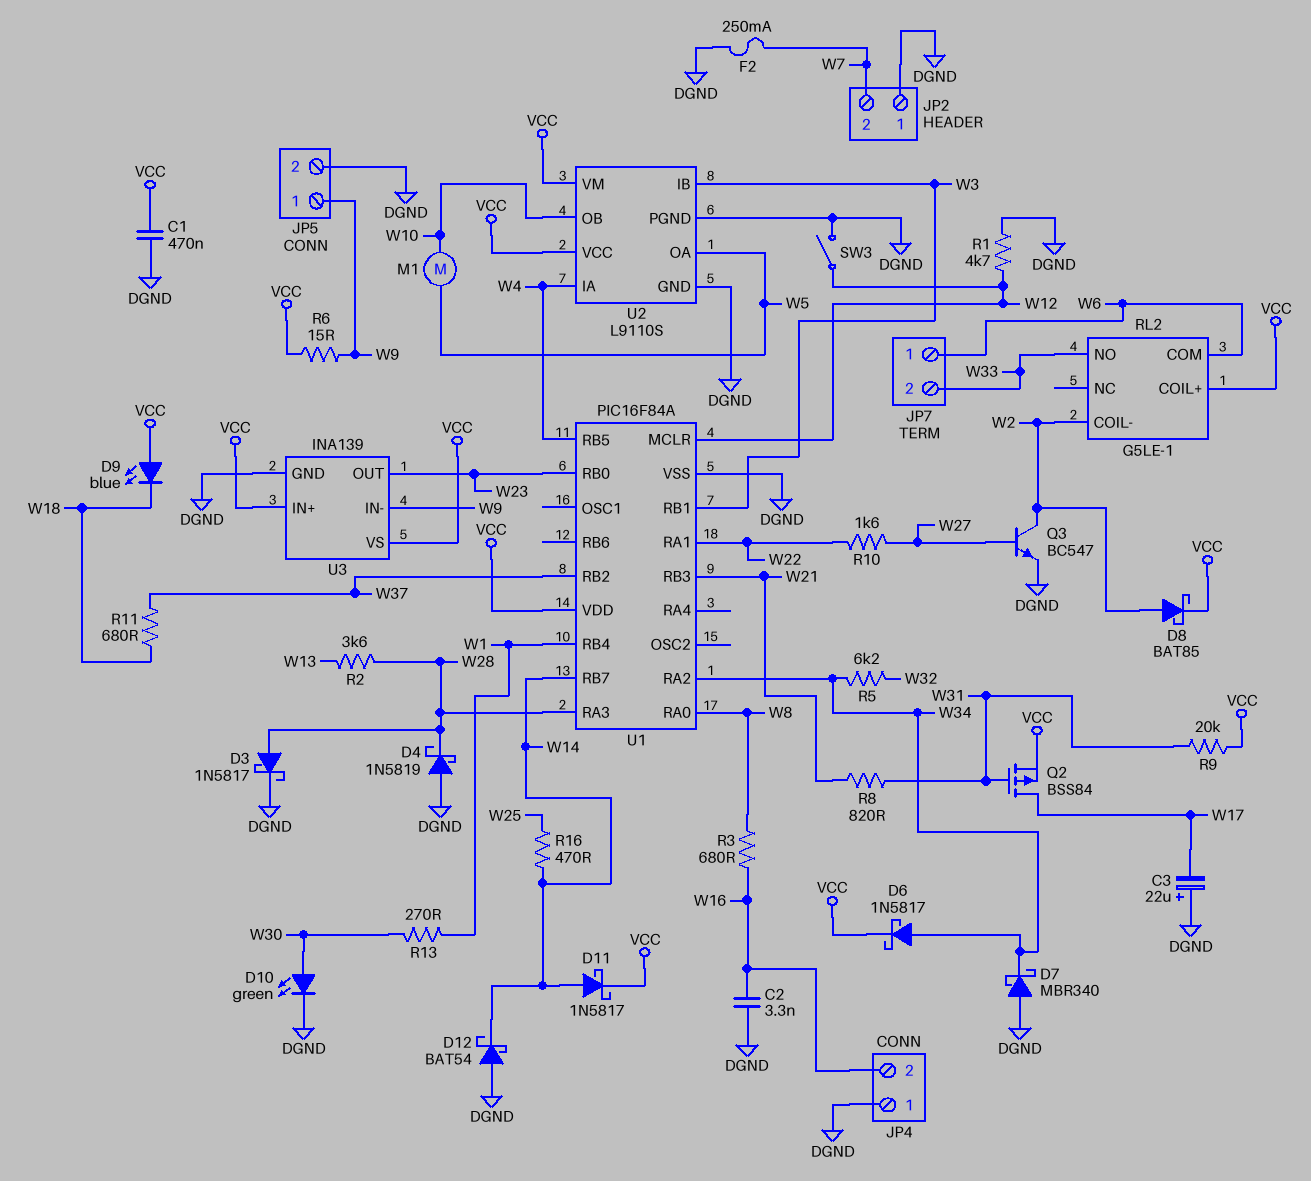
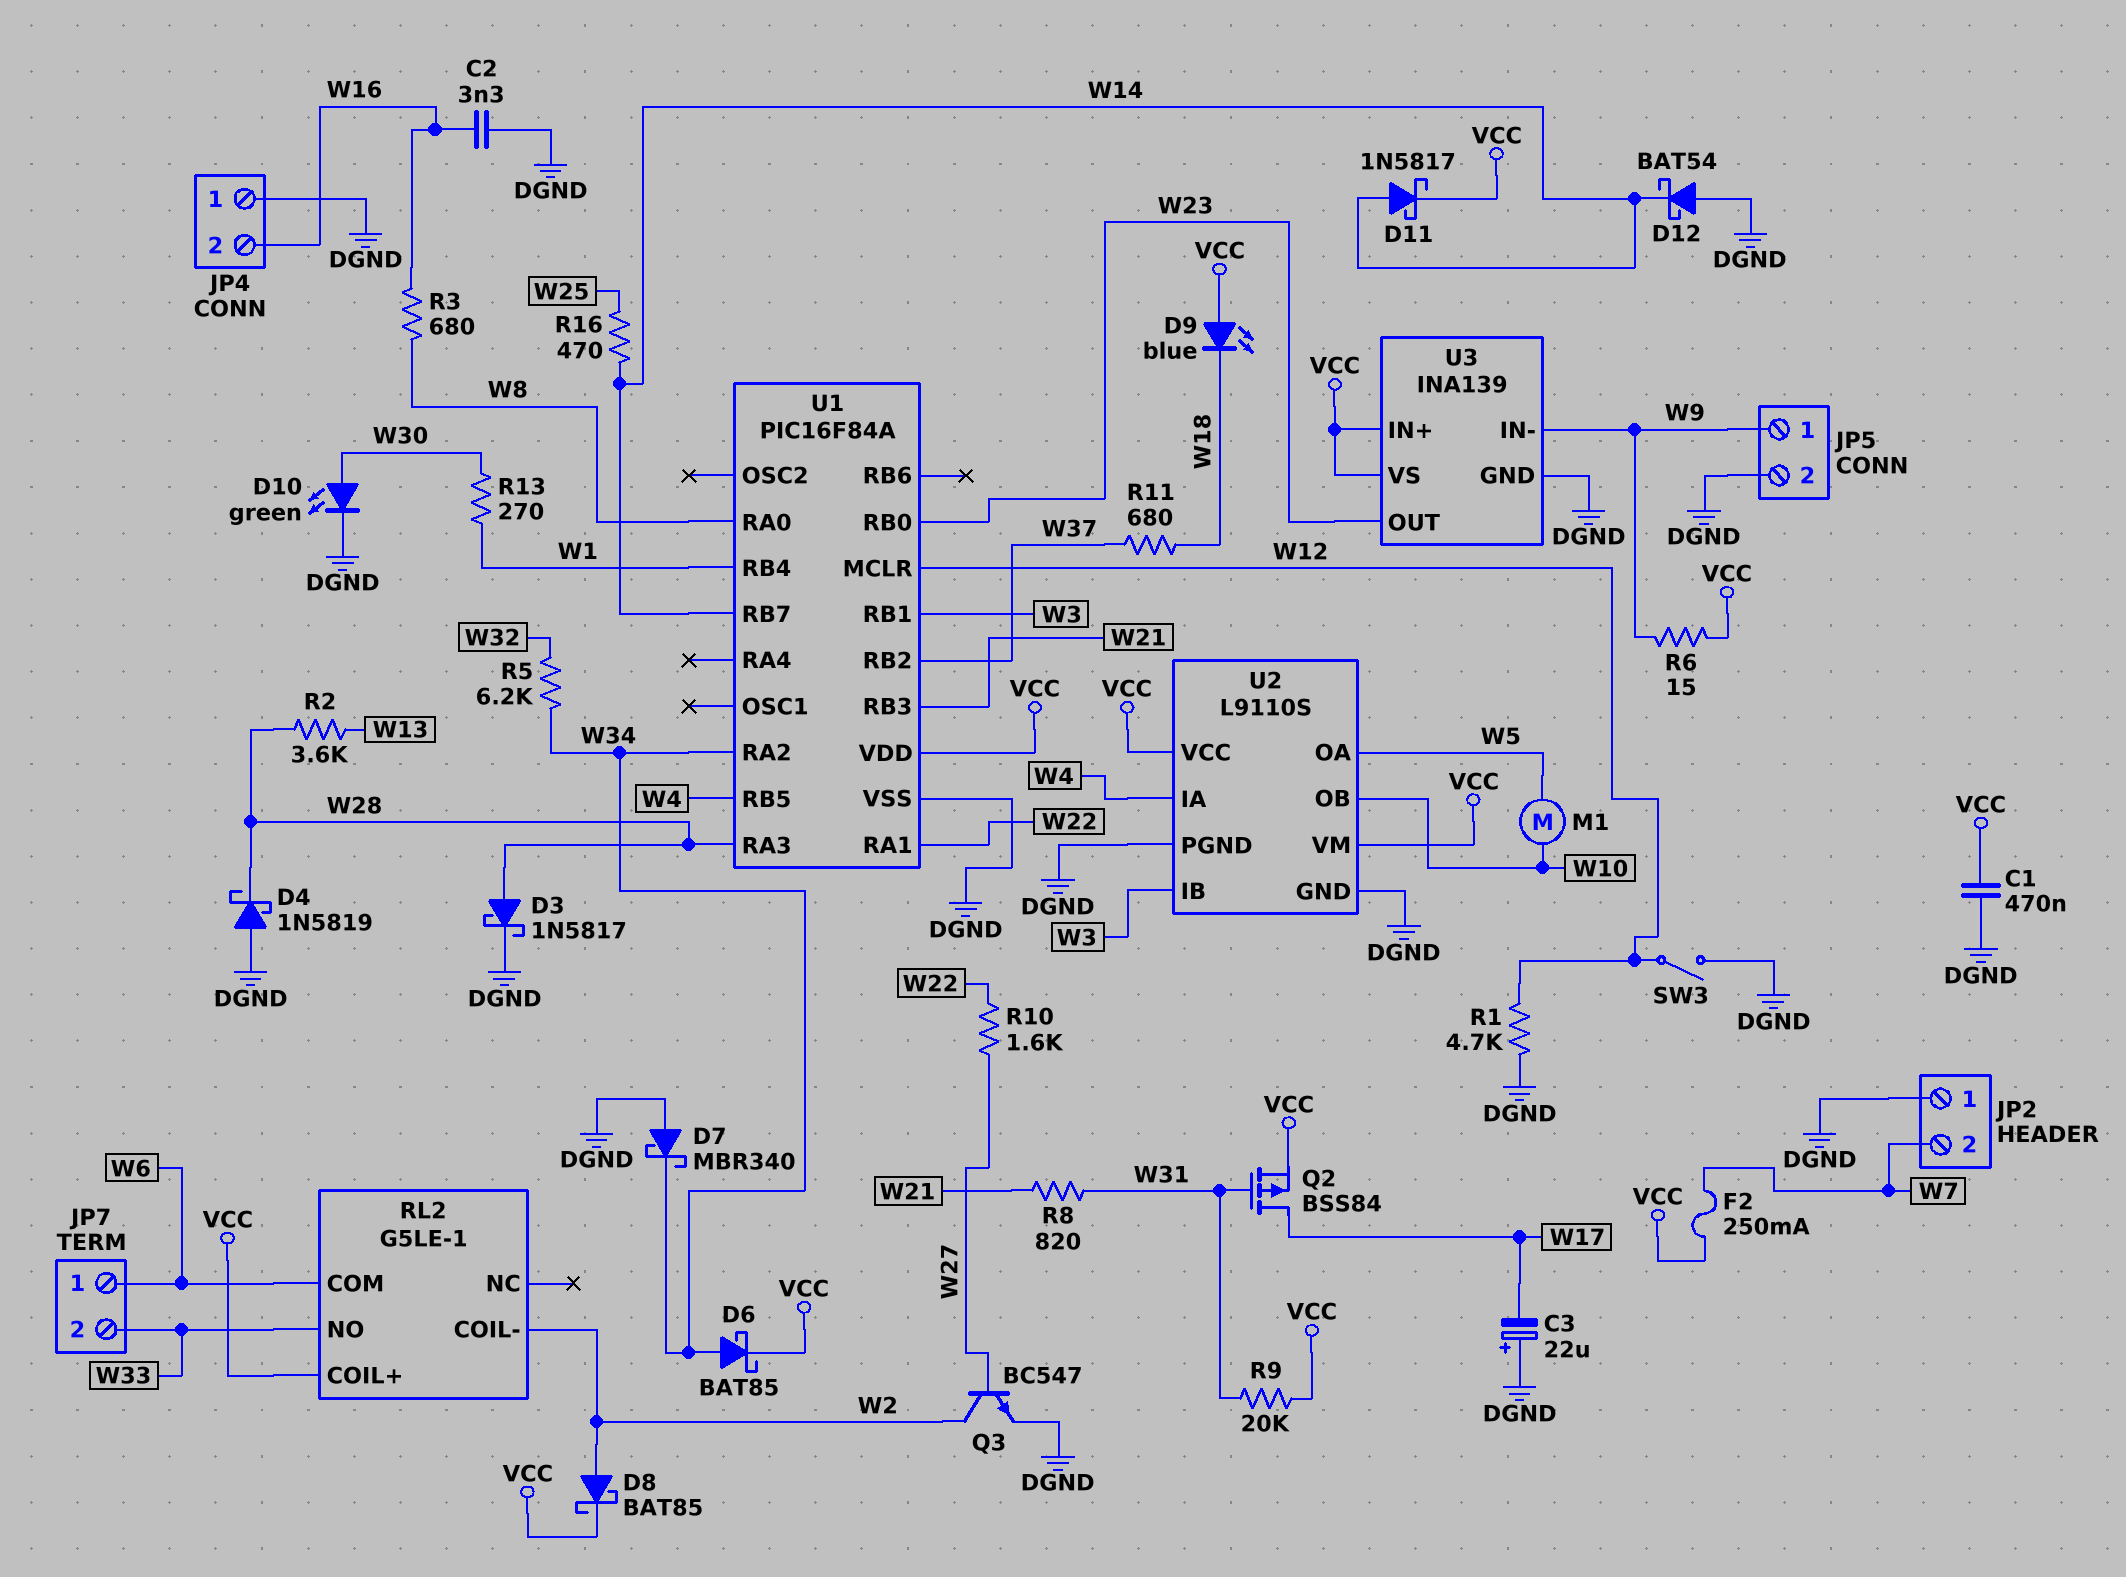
D6: schottky 1N5817 (A W34, K VCC) -> schottky BAT85 (A W34, K VCC)
F2: 250mA (DGND, W7) -> 250mA (VCC, W7)

